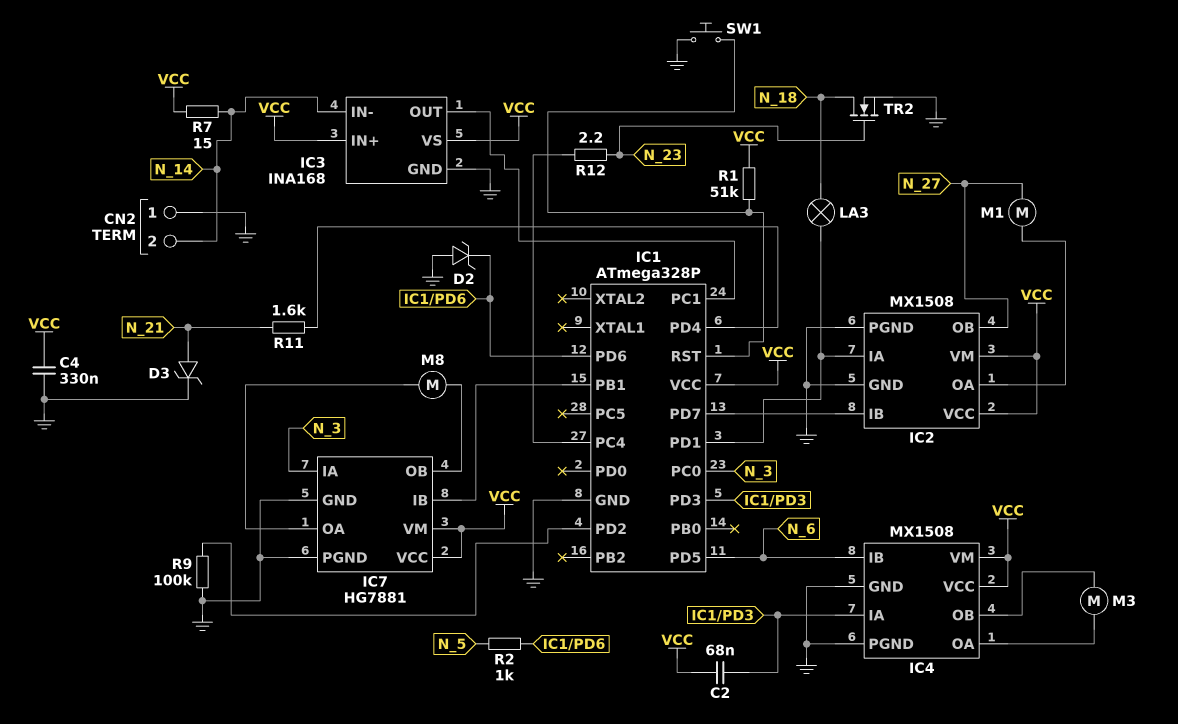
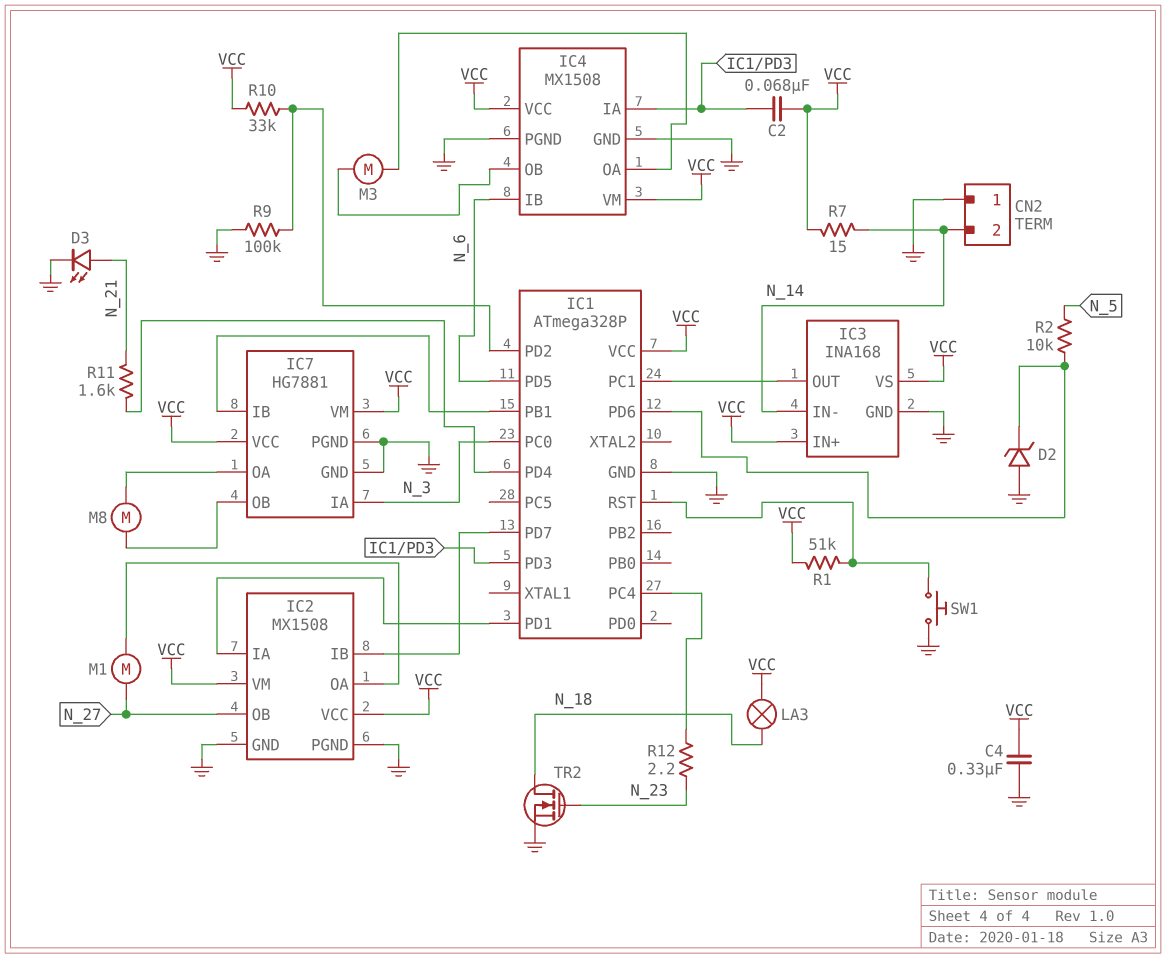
D3: zener (A N_21, K GND) -> LED (A N_21, K GND)
LA3: lamp (IC1/PD1, N_18) -> lamp (N_18, VCC)
R2: 1k (IC1/PD6, N_5) -> 10k (IC1/PD6, N_5)
R10: none -> 33k (IC1/PD2, VCC)

